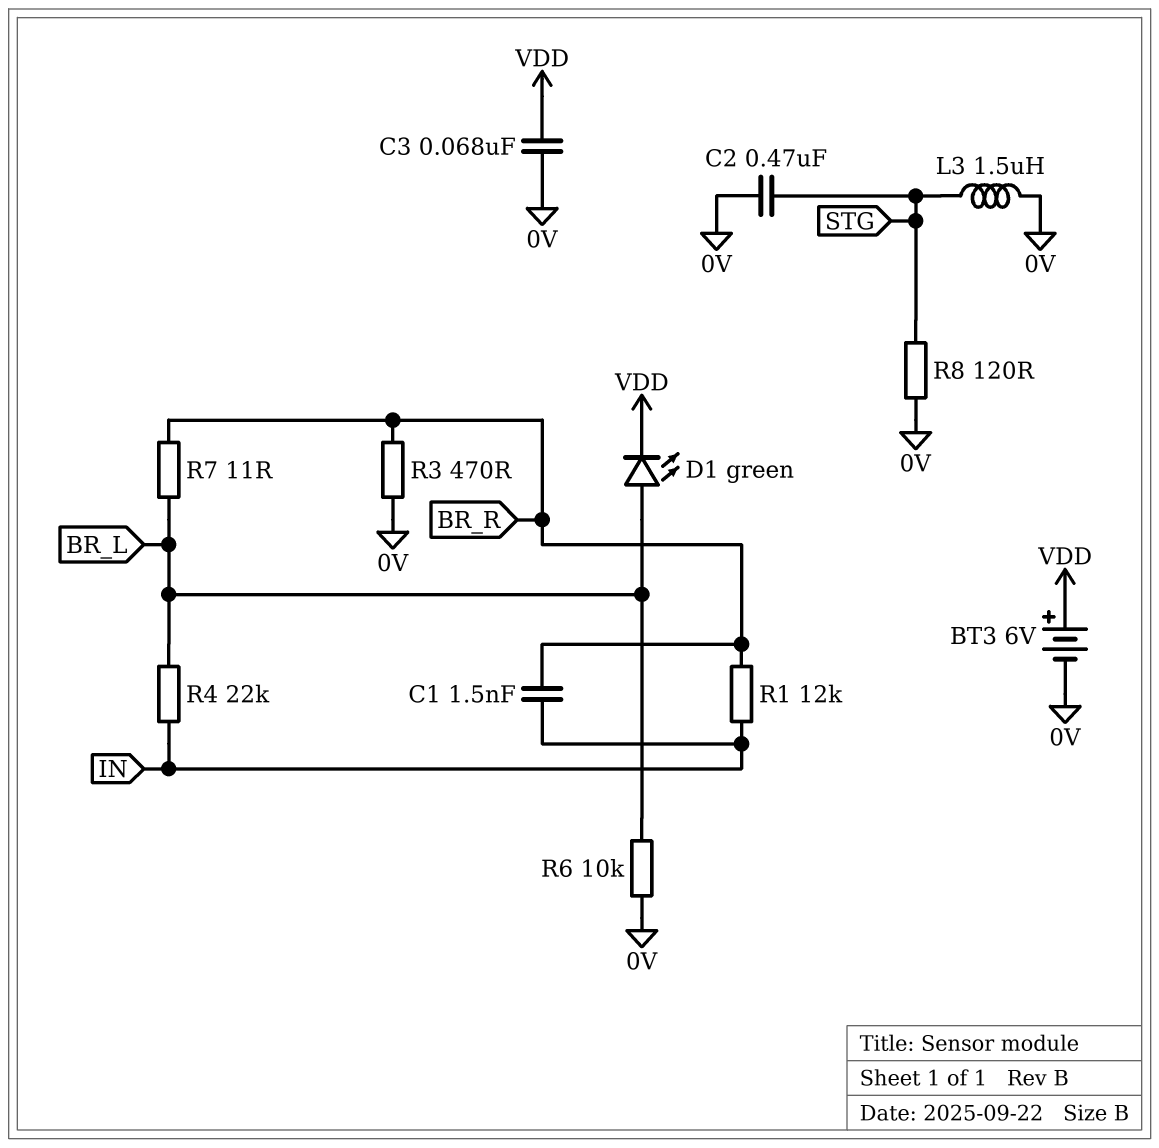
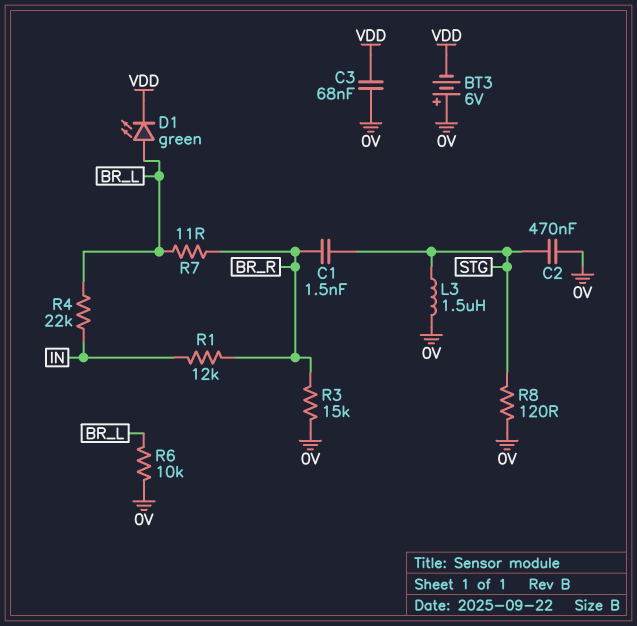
BT3: 6V (plus VDD, minus 0V) -> 6V (plus 0V, minus VDD)
C1: 1.5nF (BR_R, IN) -> 1.5nF (BR_R, STG)
R3: 470 (0V, BR_R) -> 15k (0V, BR_R)

